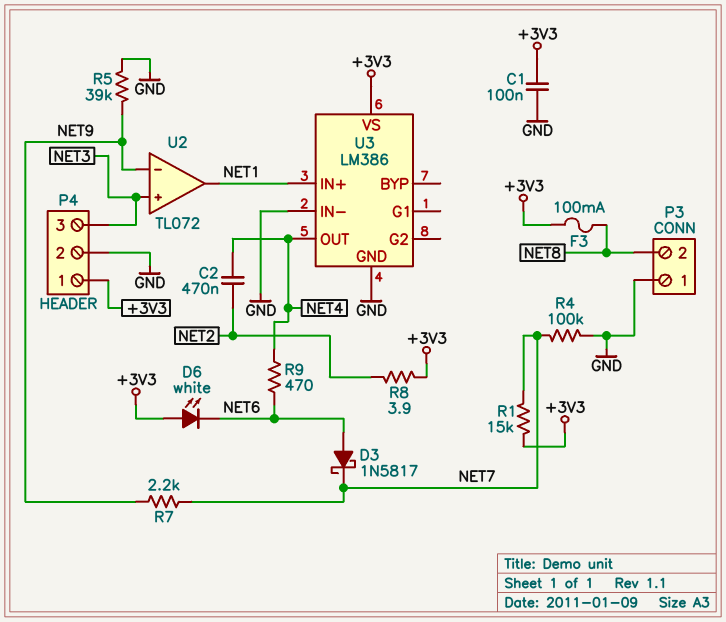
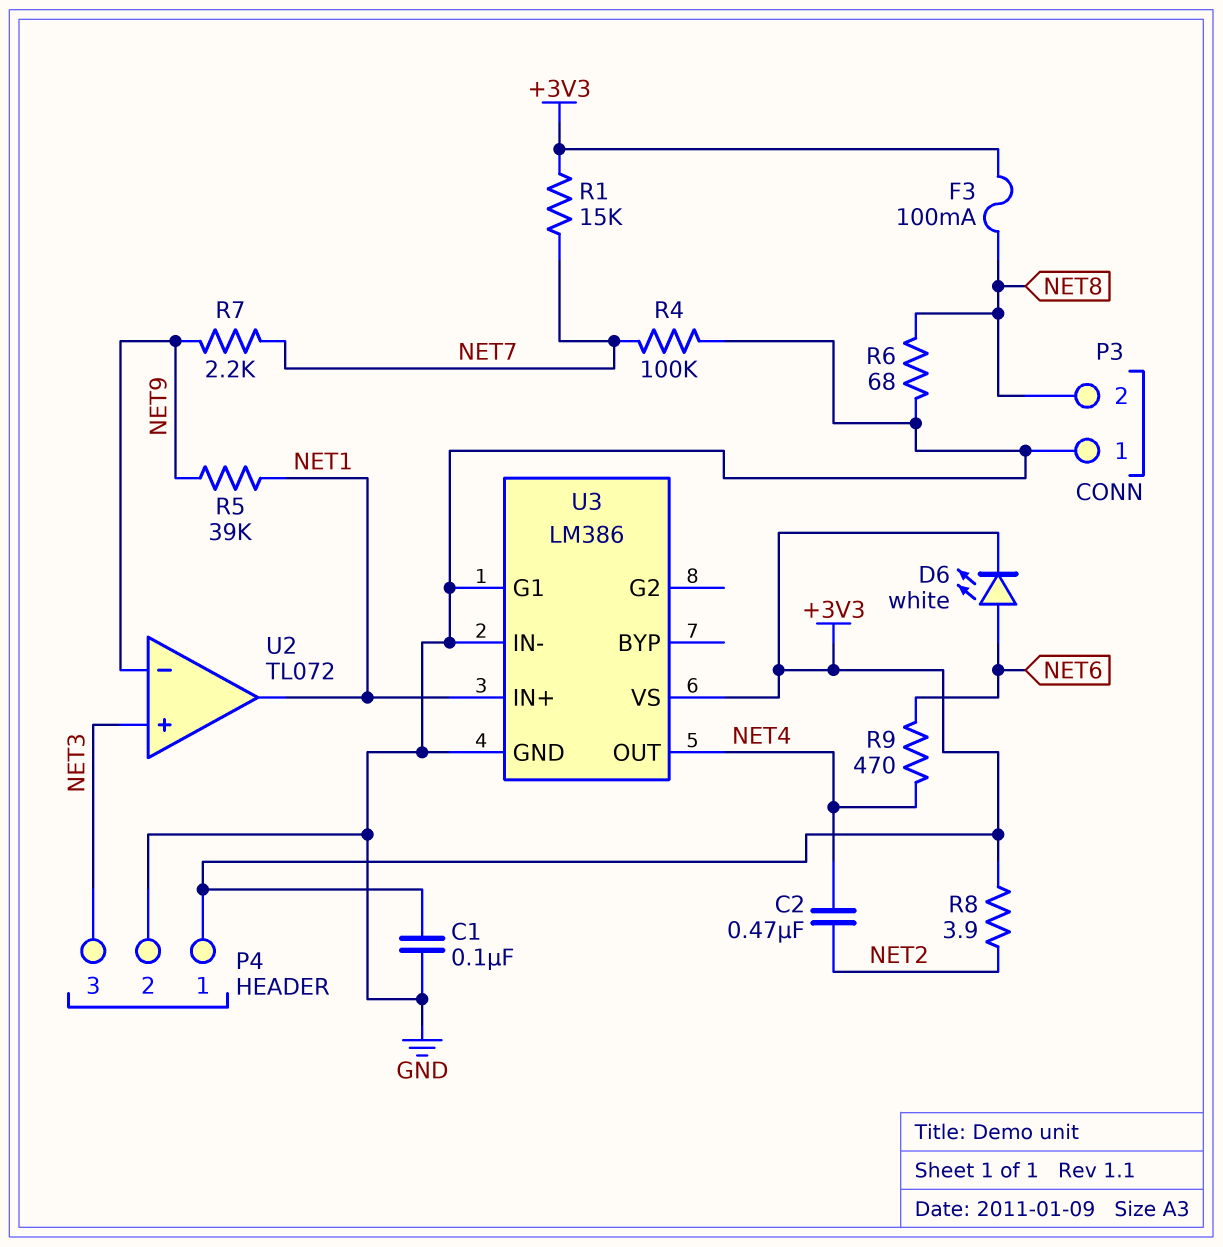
D3: schottky 1N5817 (A NET6, K NET7) -> none
D6: LED white (A +3V3, K NET6) -> LED white (A NET6, K +3V3)
R5: 39k (GND, NET9) -> 39k (NET1, NET9)
R6: none -> 68 (GND, NET8)
U3 pin G1: none -> GND

